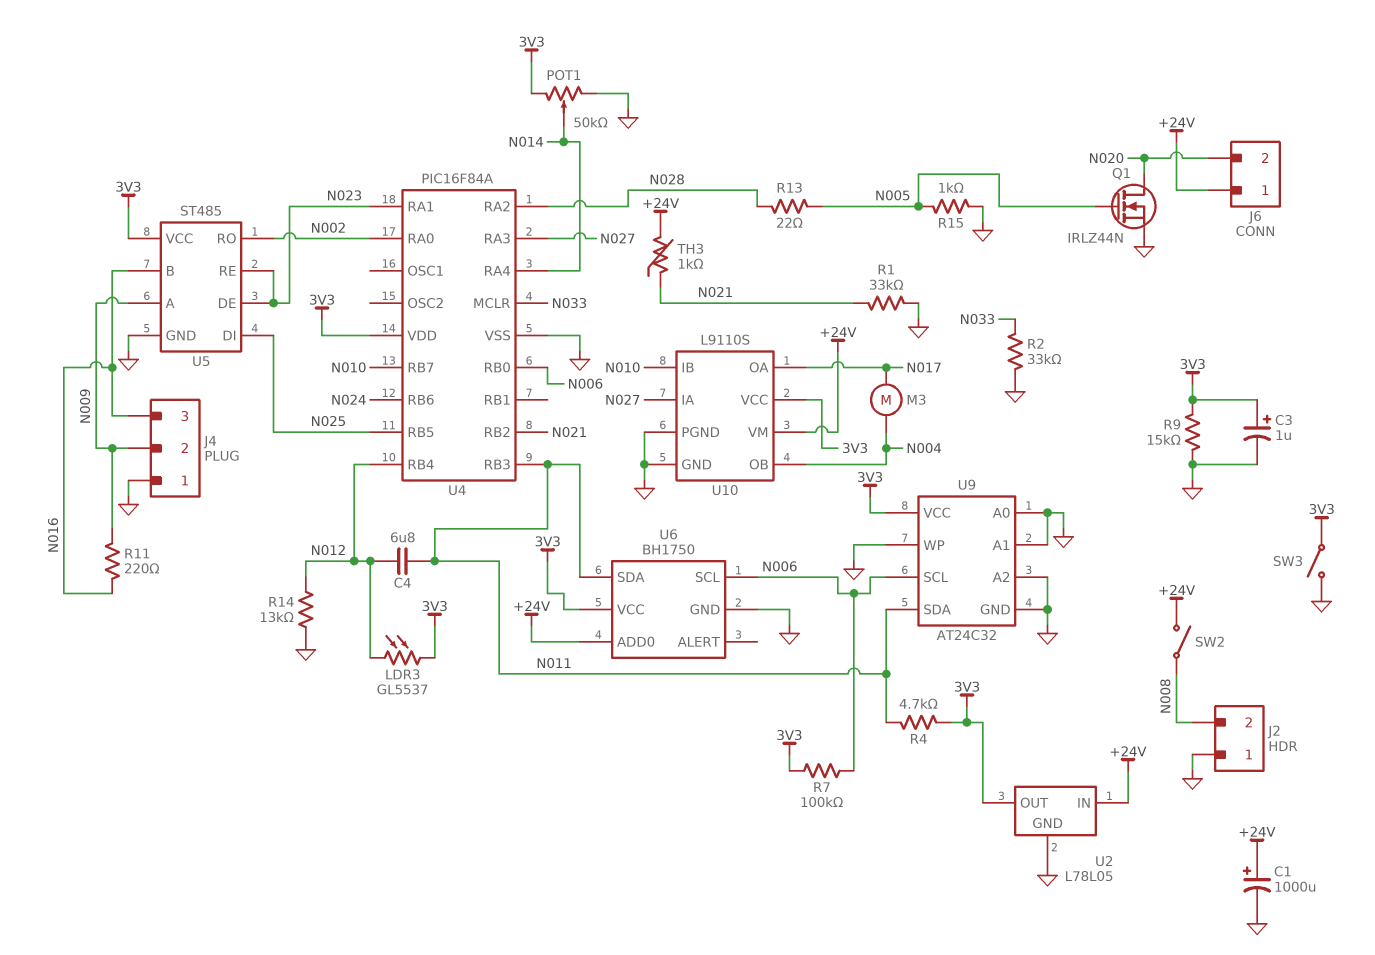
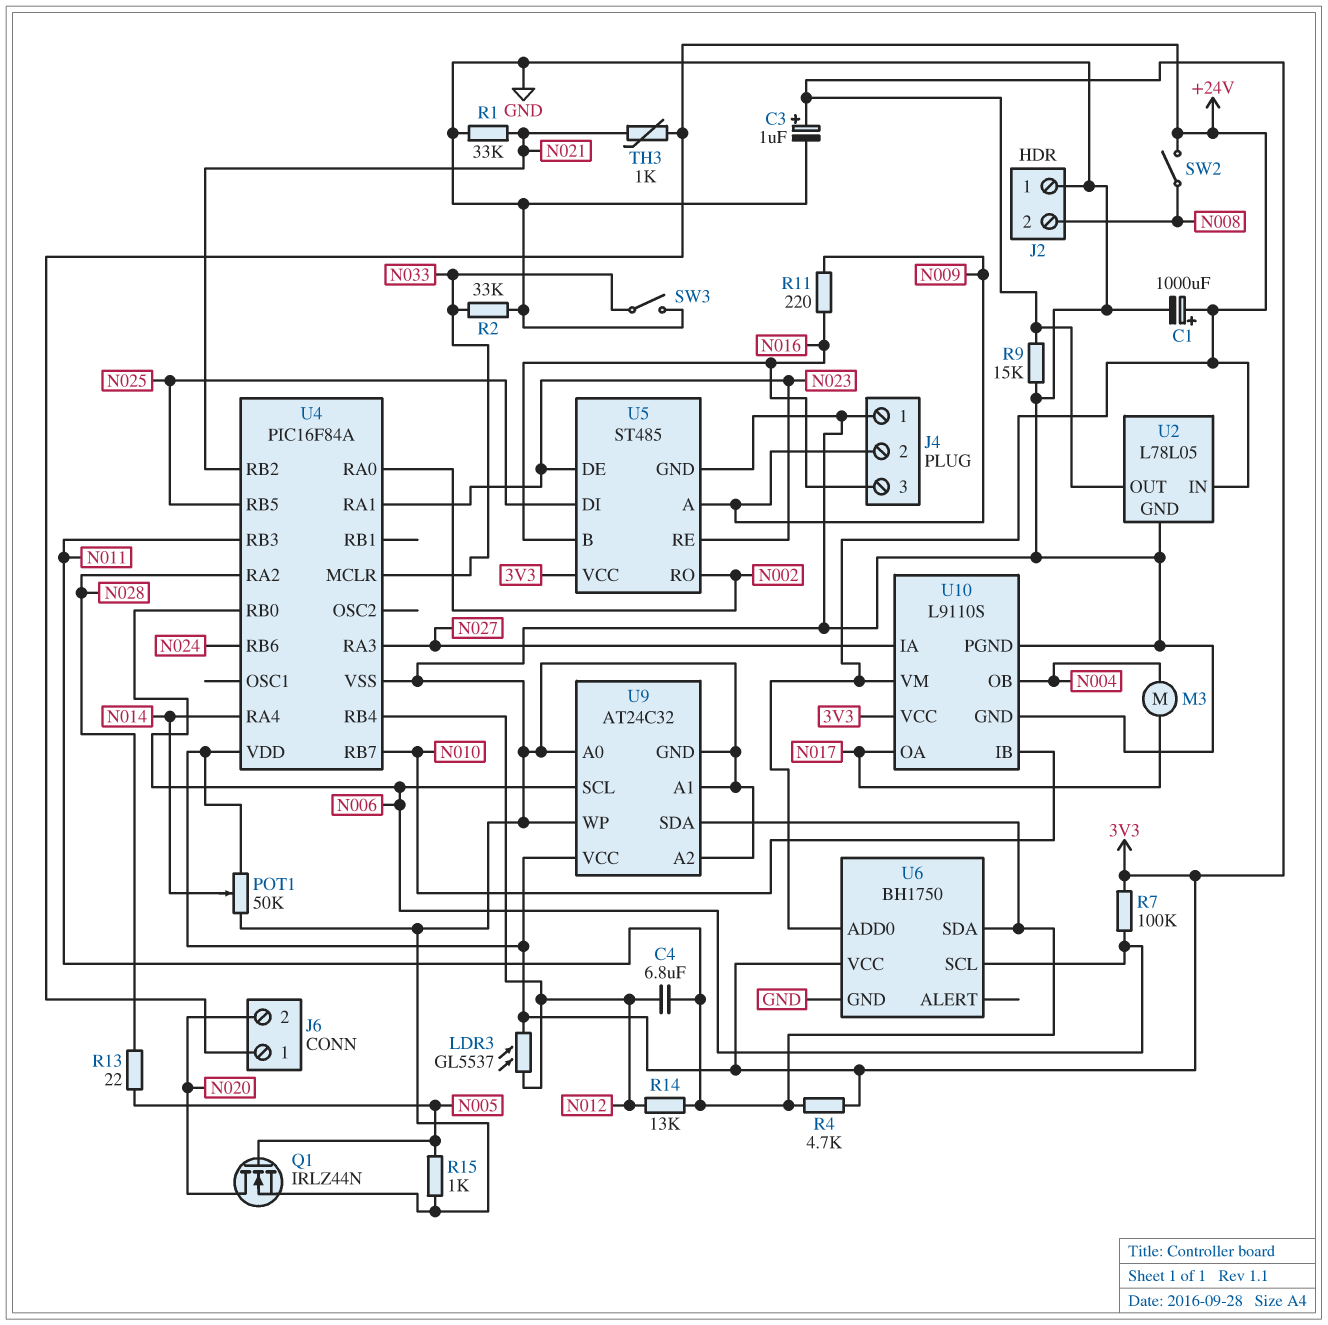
R14: 13k (GND, N012) -> 13k (N011, N012)
SW3: switch (3V3, GND) -> switch (GND, N033)

